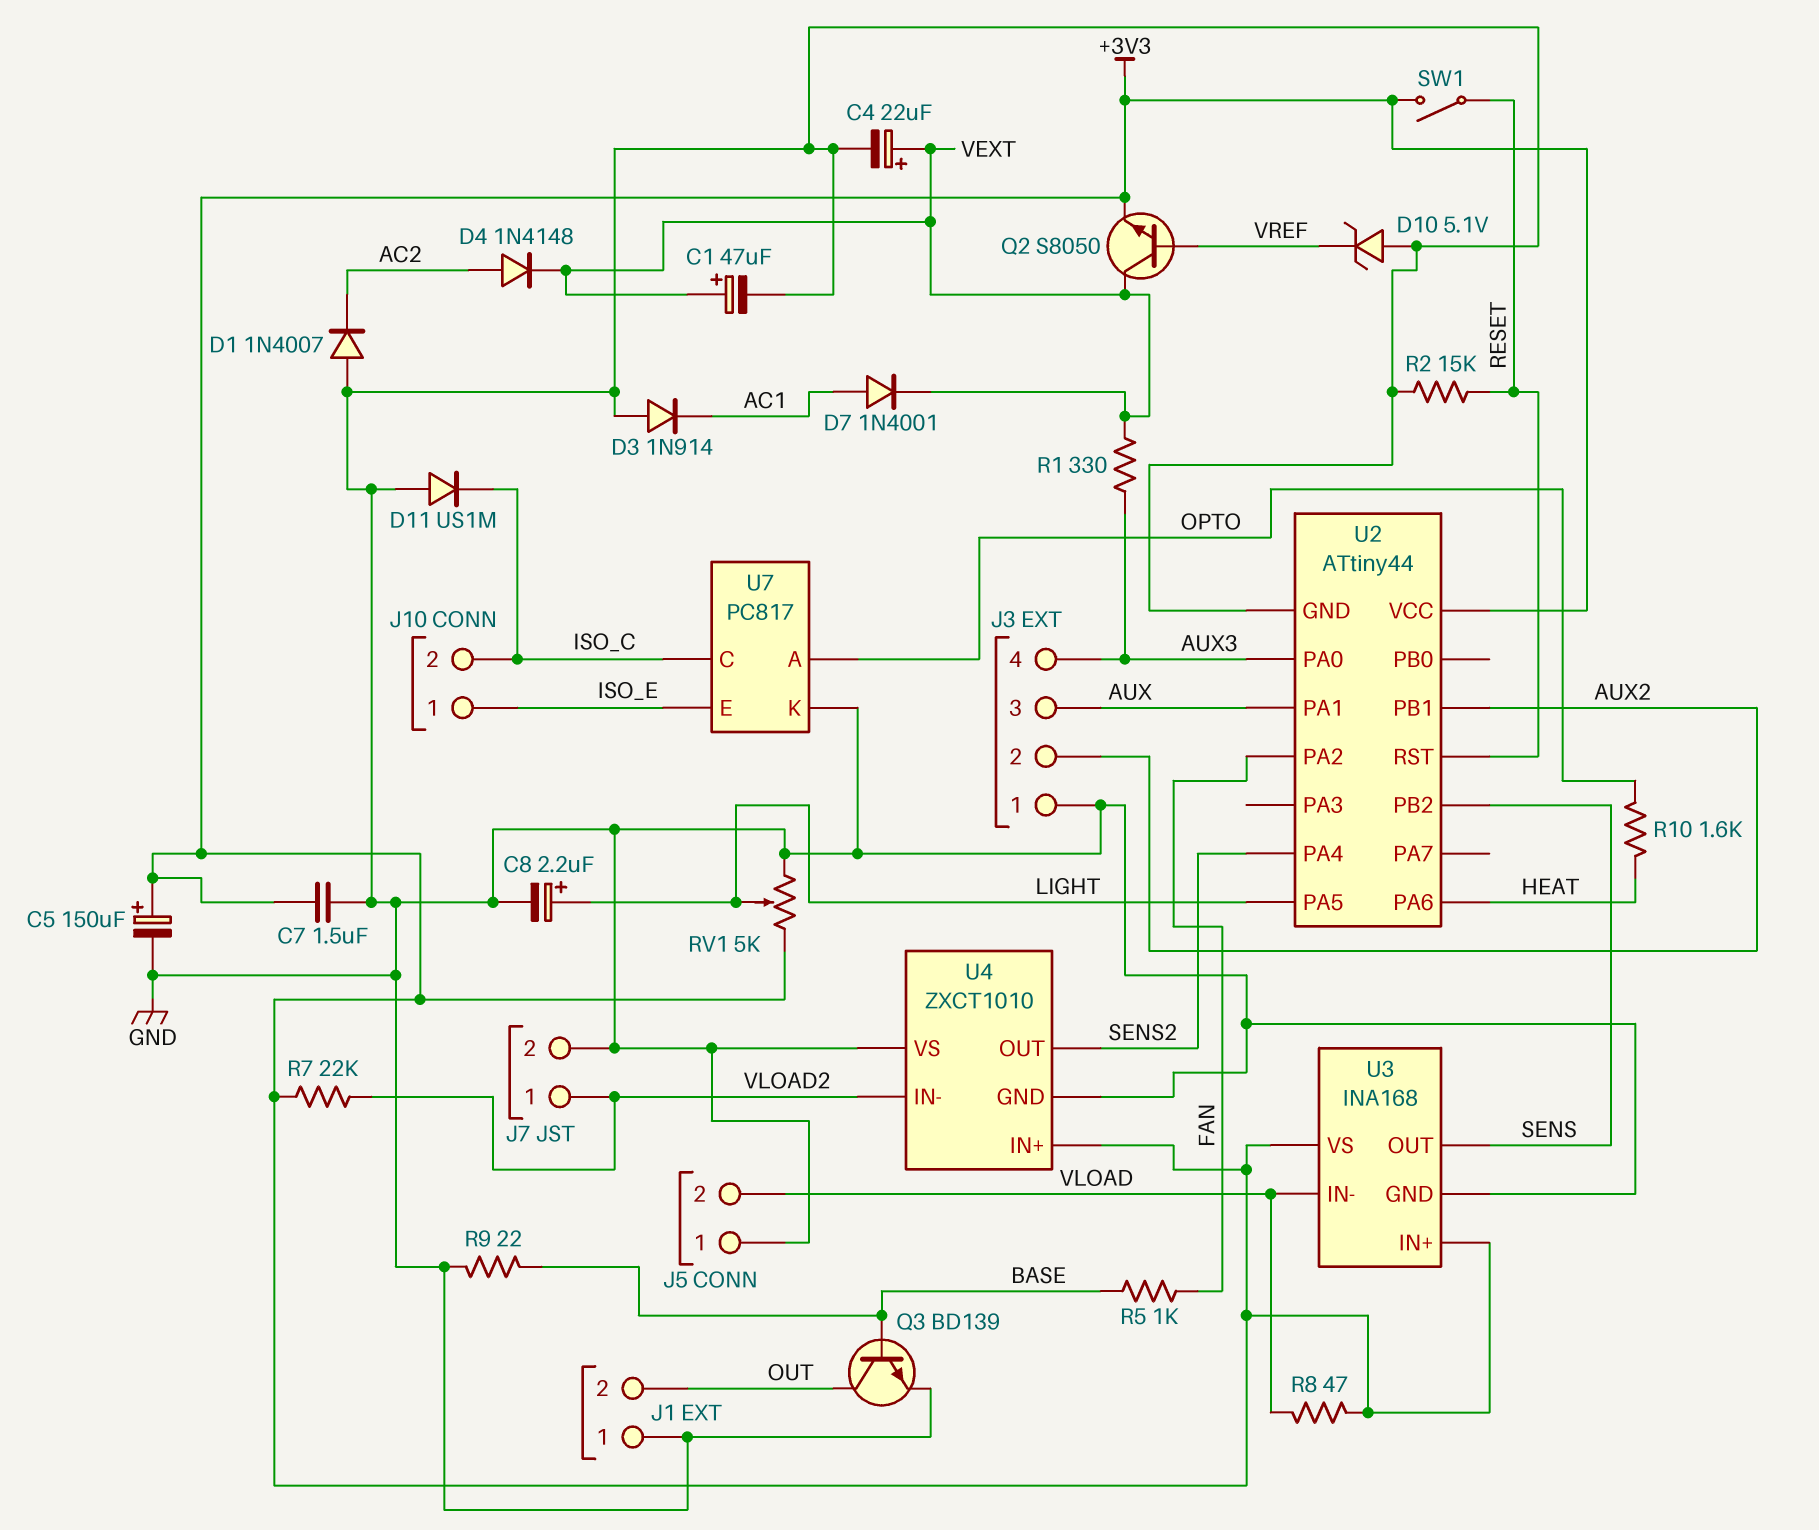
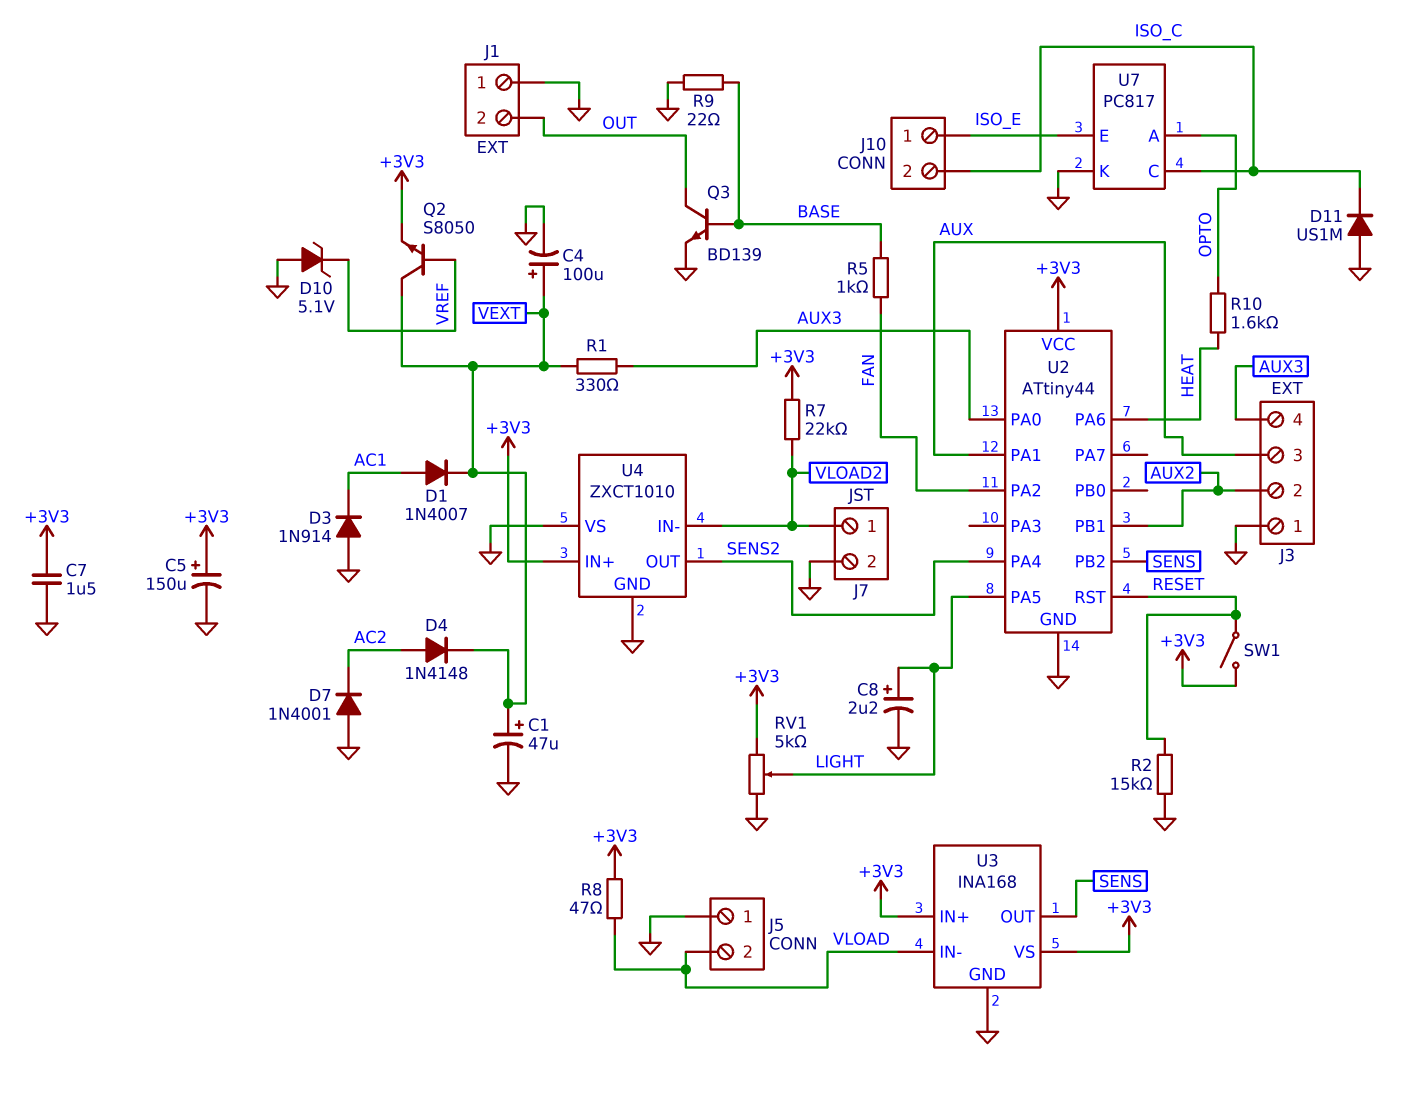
C4: 22uF (plus VEXT, minus GND) -> 100uF (plus VEXT, minus GND)
D1: diode 1N4007 (A GND, K AC2) -> diode 1N4007 (A AC1, K VEXT)
D7: diode 1N4001 (A AC1, K VEXT) -> diode 1N4001 (A GND, K AC2)

